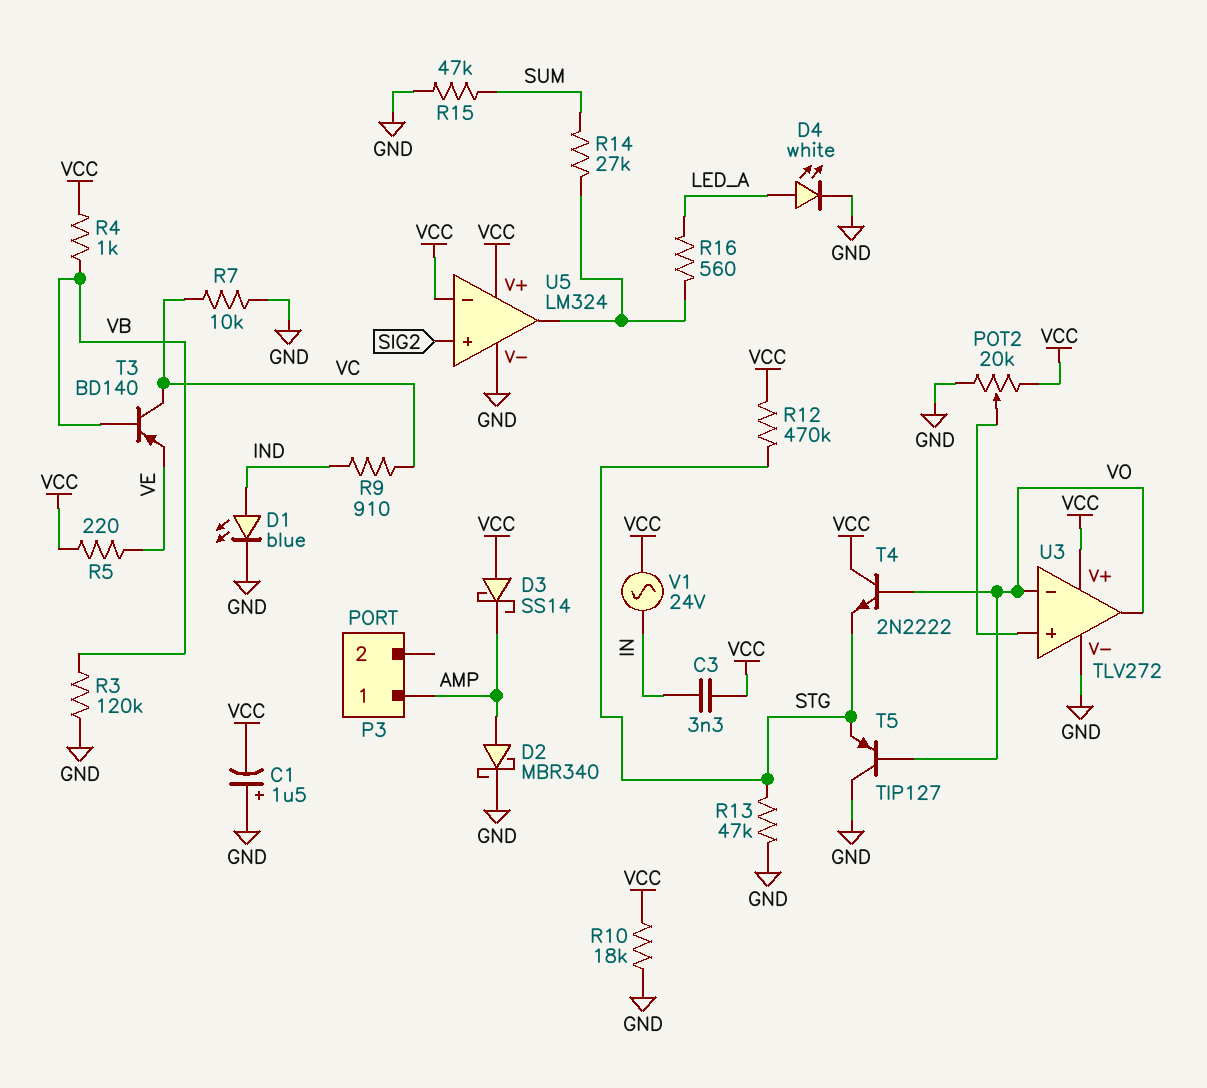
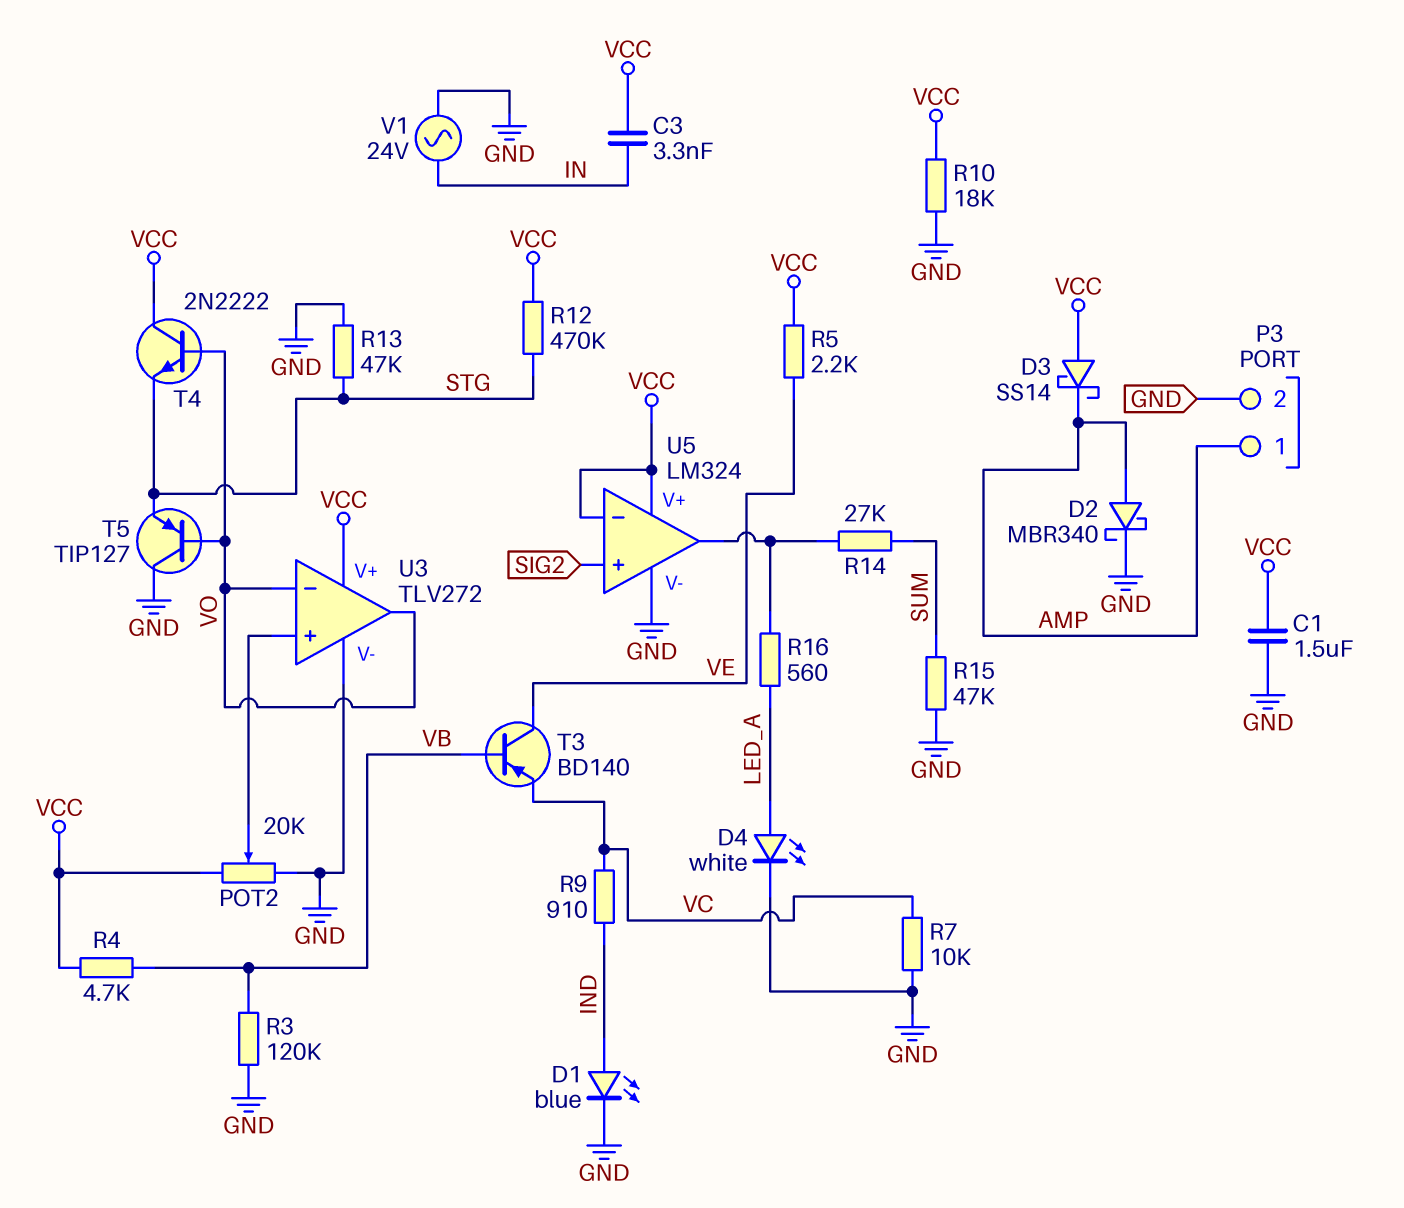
C1: 1.5uF (plus GND, minus VCC) -> 1.5uF (GND, VCC)
P3 pin 2: none -> GND
R4: 1k (VB, VCC) -> 4.7k (VB, VCC)
R5: 220 (VCC, VE) -> 2.2k (VCC, VE)
T3: PNP BD140 (B VB, C VC, E VE) -> PNP BD140 (B VB, C VE, E VC)
V1: AC 24V (IN, VCC) -> AC 24V (GND, IN)

